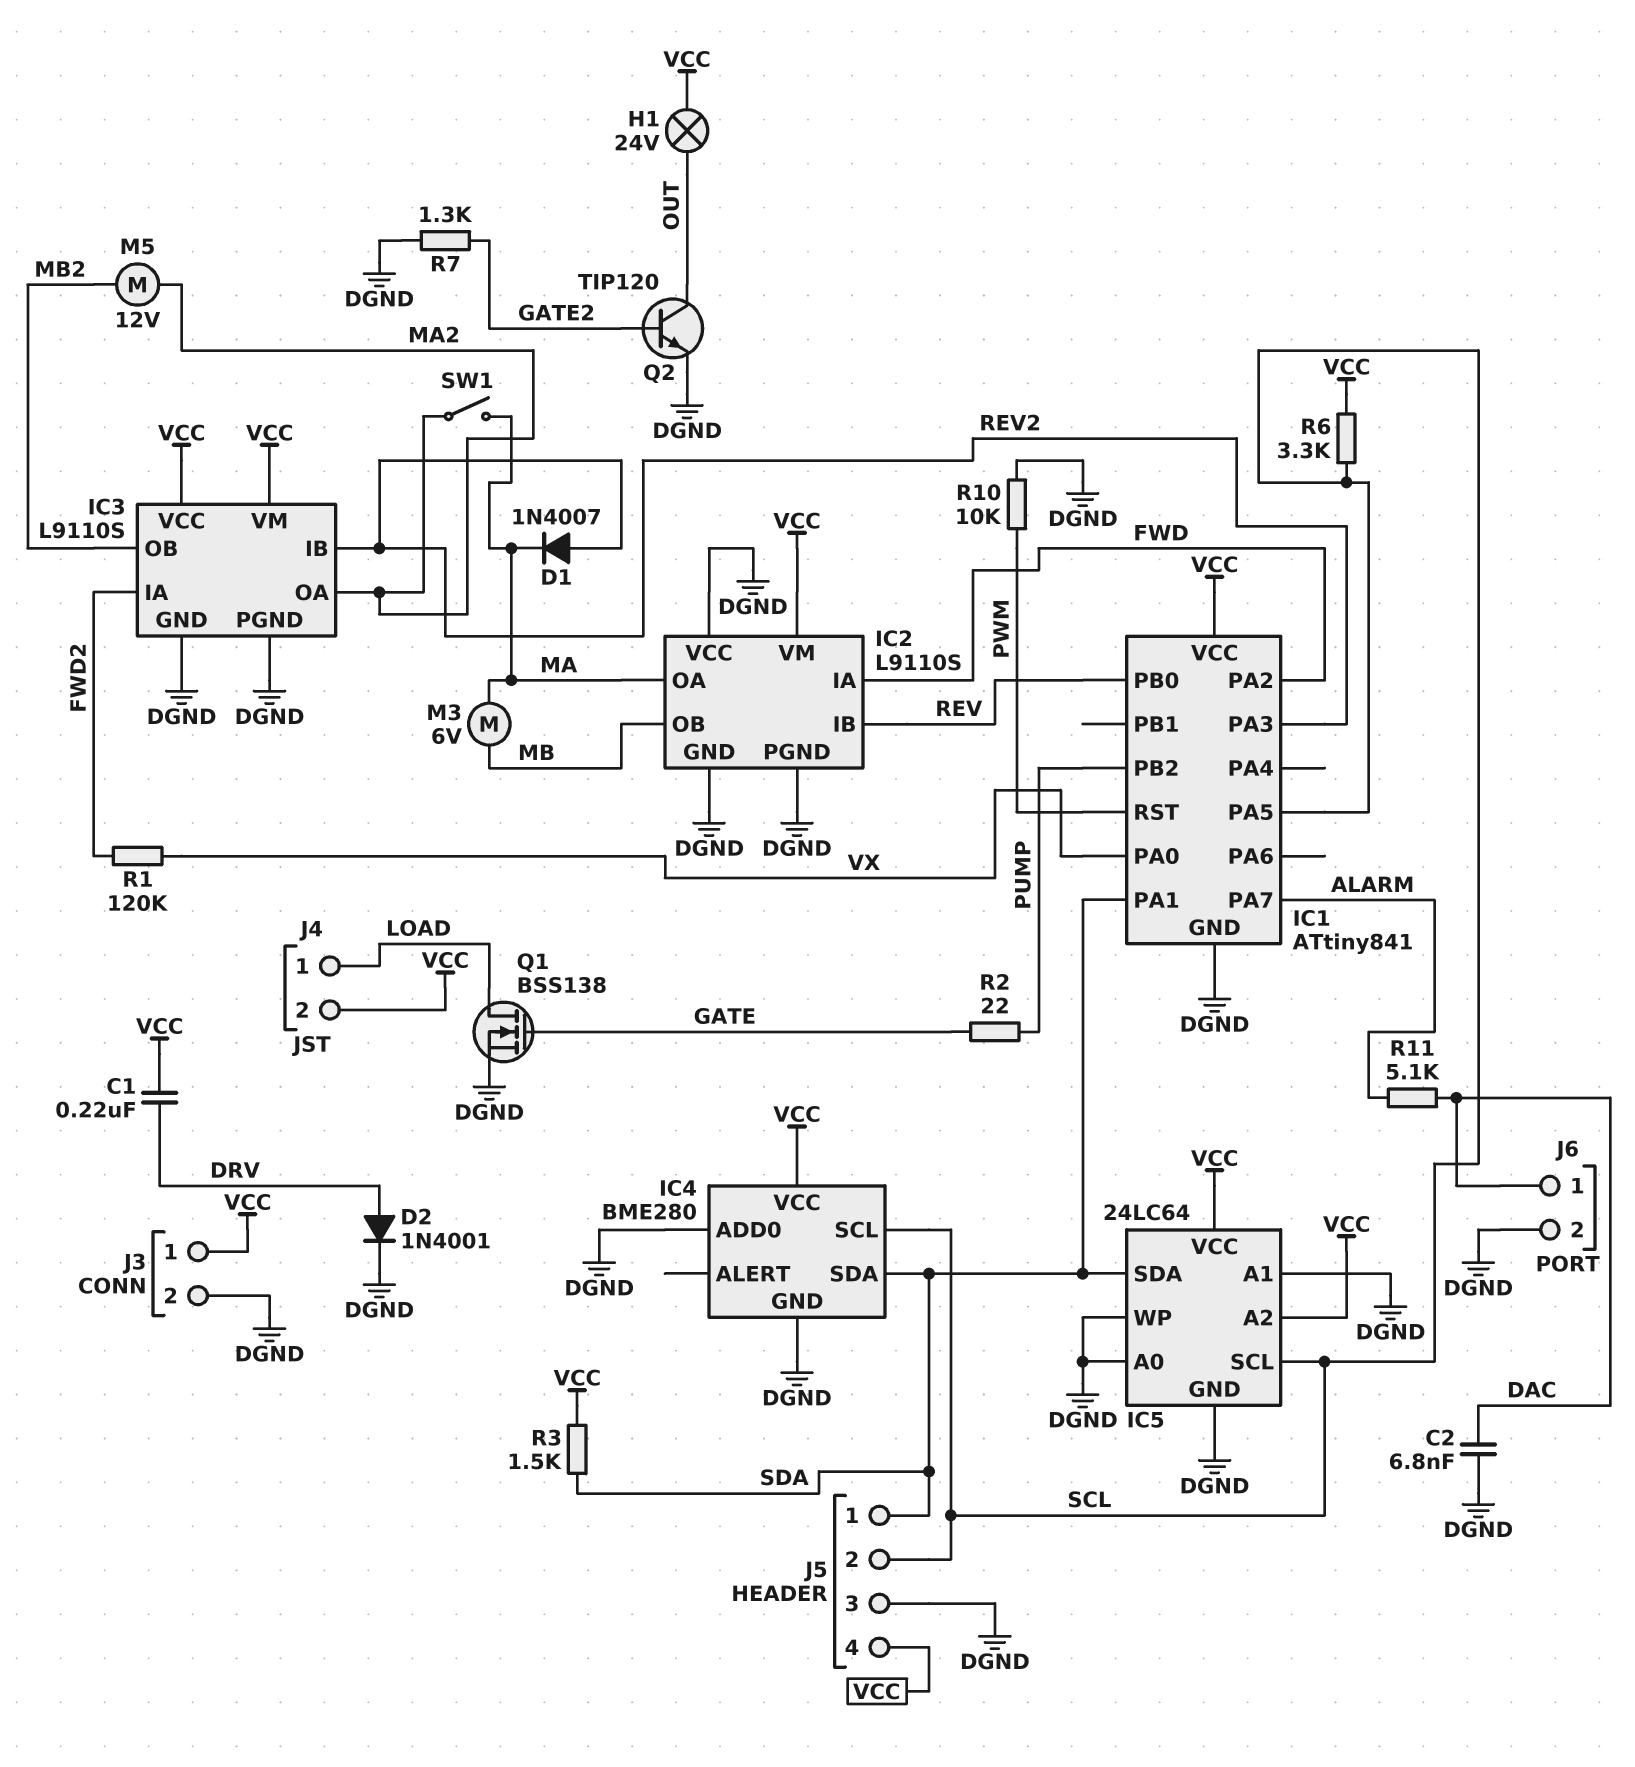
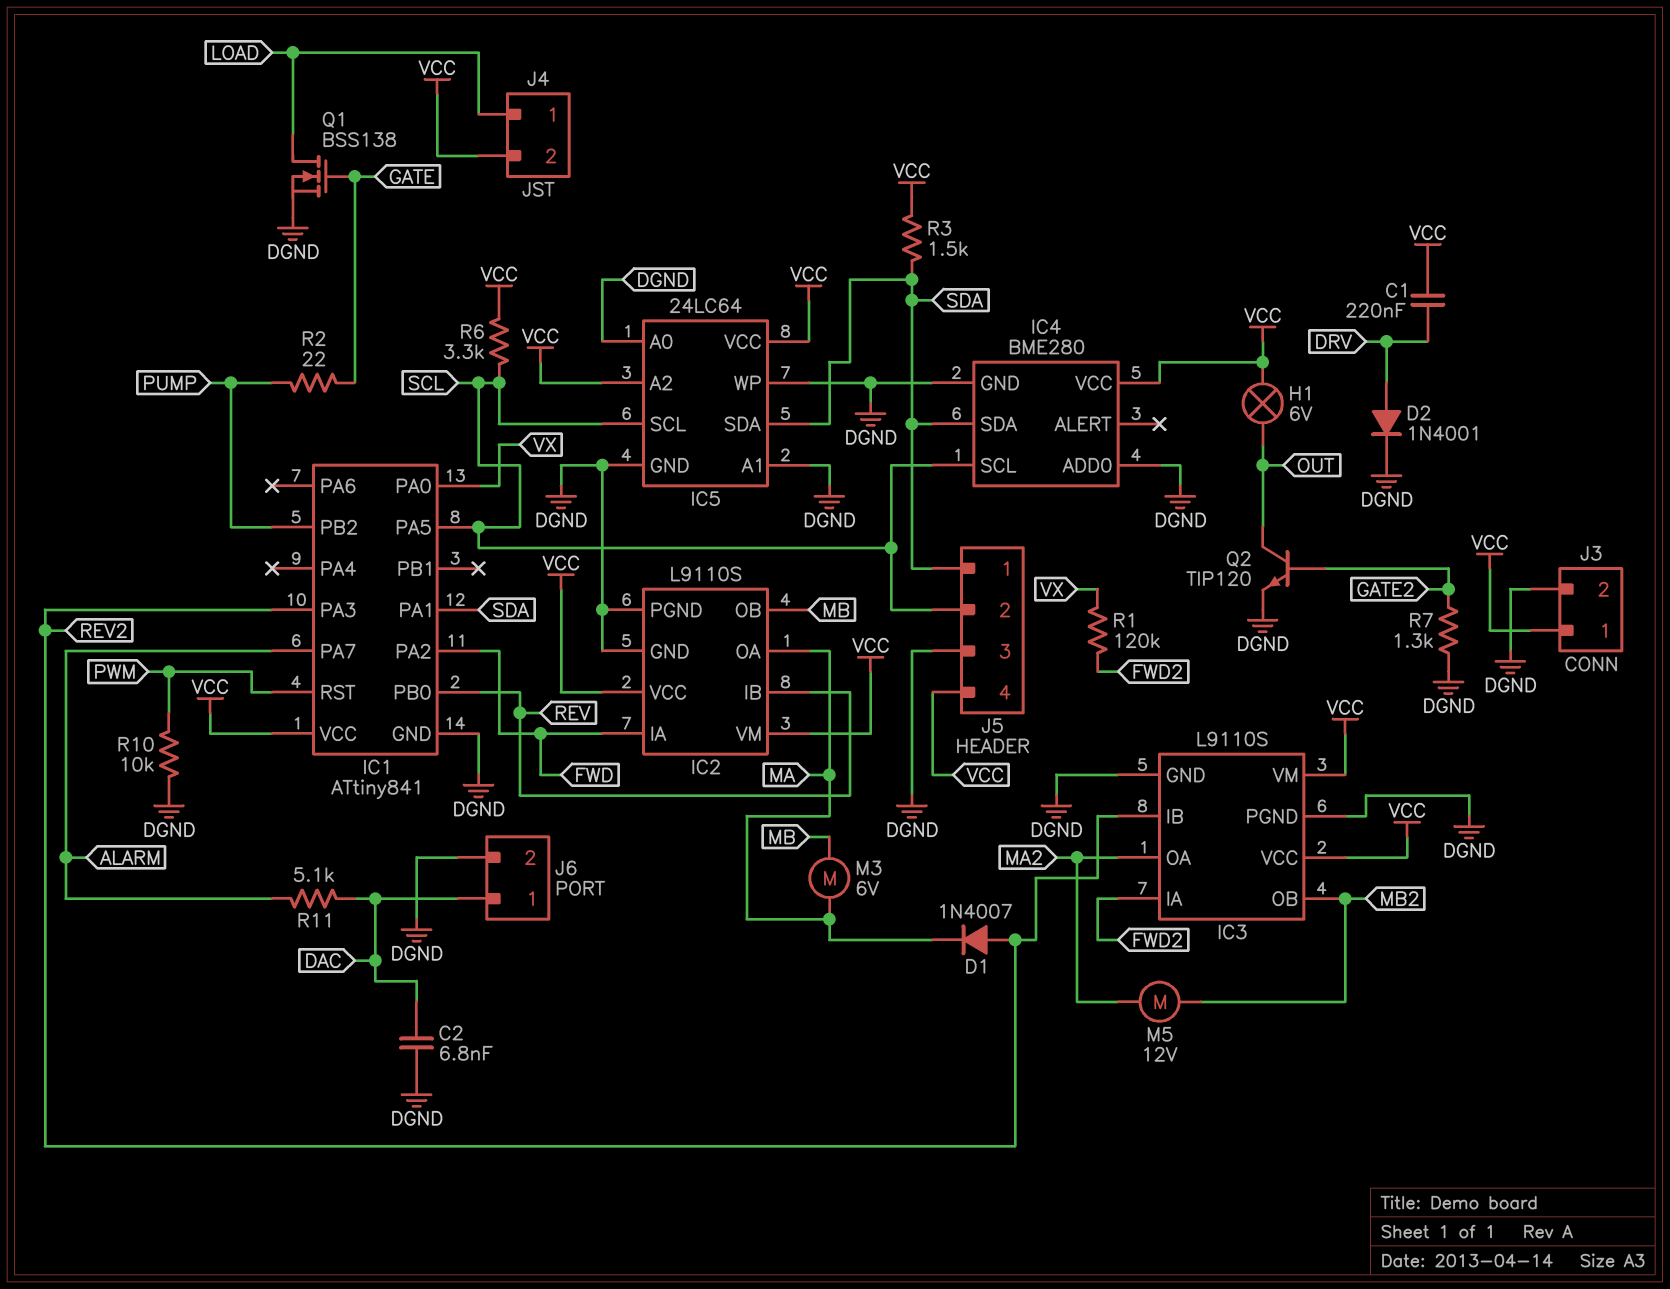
H1: lamp 24V (OUT, VCC) -> lamp 6V (OUT, VCC)
IC2 pin VCC: DGND -> VCC
SW1: switch (MA, MA2) -> none

